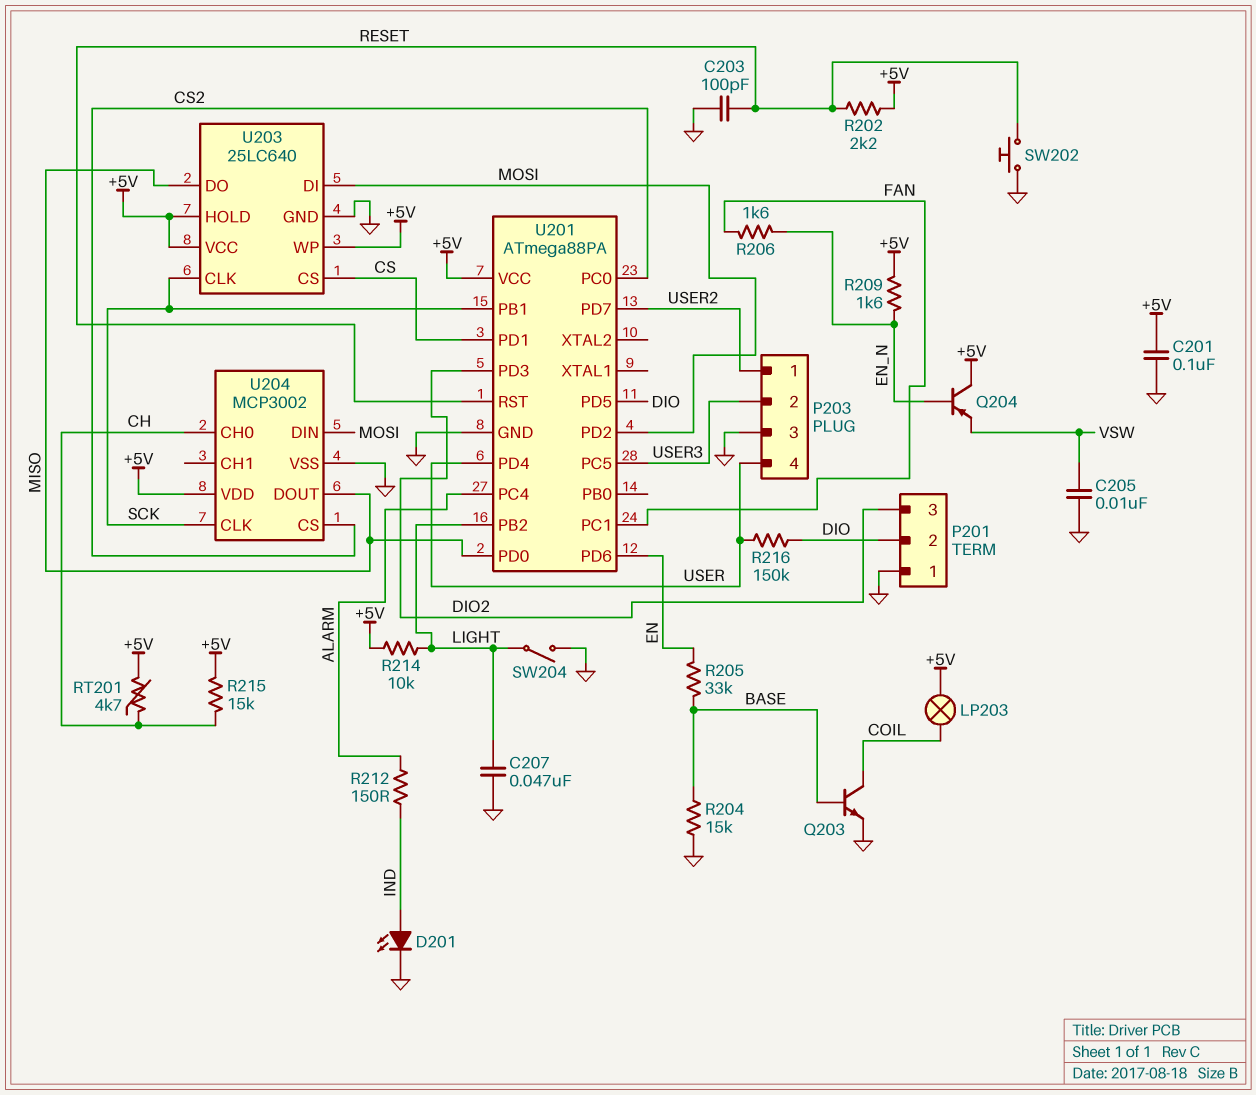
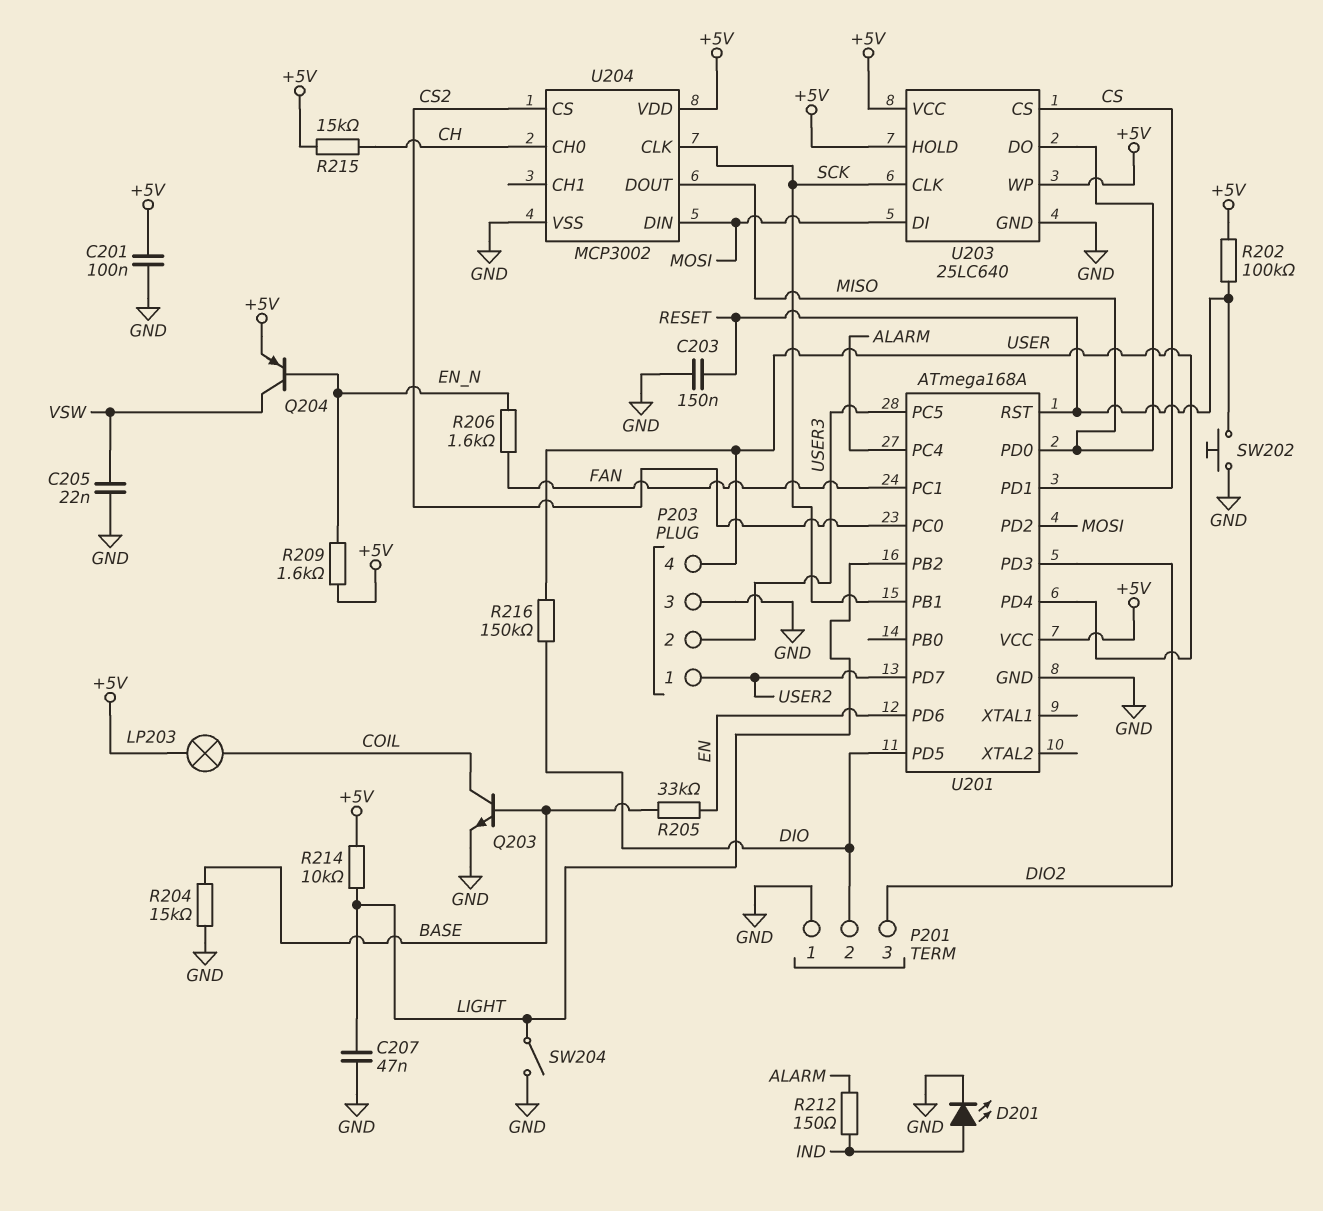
C203: 100pF (GND, RESET) -> 150nF (GND, RESET)
C205: 10nF (GND, VSW) -> 22nF (GND, VSW)
Q204: PNP (B EN_N, C +5V, E VSW) -> PNP (B EN_N, C VSW, E +5V)
R202: 2.2k (+5V, RESET) -> 100k (+5V, RESET)
RT201: 4.7k (+5V, CH) -> none
U201: ATmega88PA -> ATmega168A

